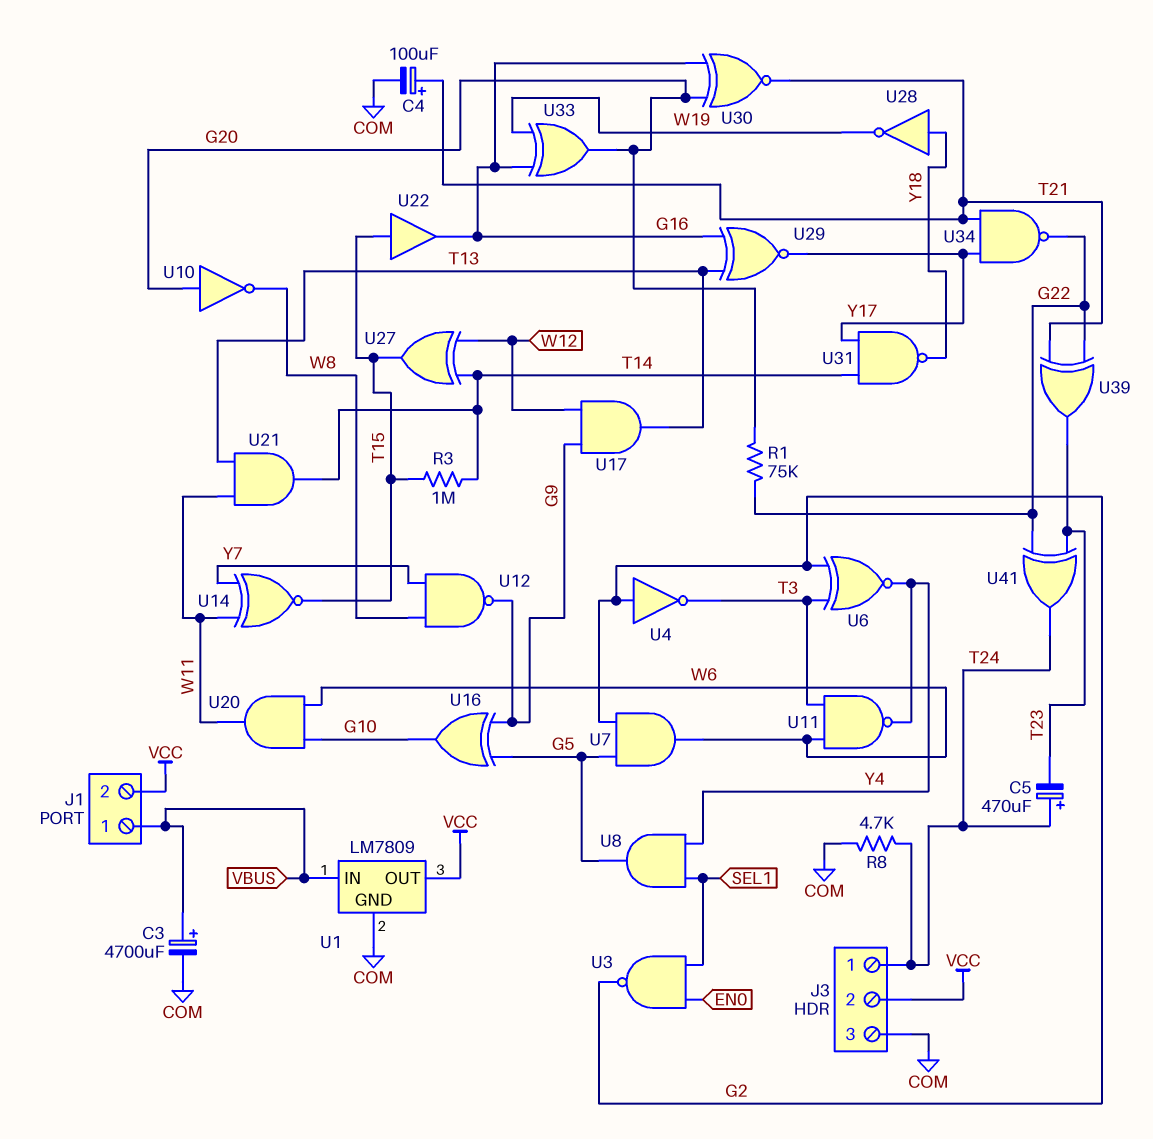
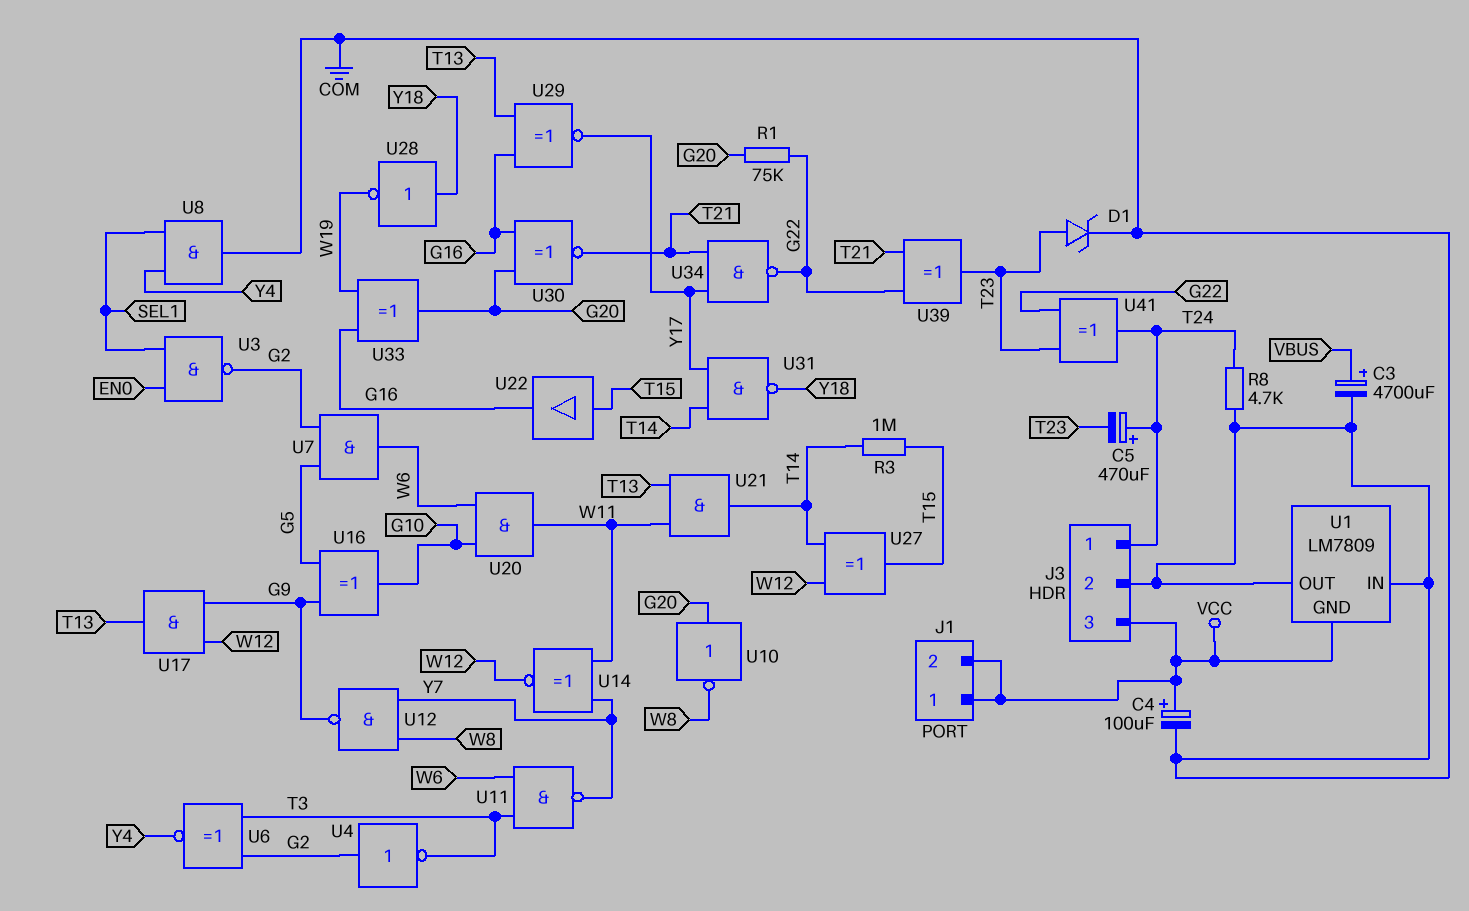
C4: 100uF (plus T21, minus COM) -> 100uF (plus VCC, minus COM)
D1: none -> zener (A T23, K COM)
J1 pin 1: VBUS -> VCC
J3 pin 2: VCC -> COM
J3 pin 3: COM -> VCC
U1 pin GND: COM -> VCC
U1 pin IN: VBUS -> COM
U1 pin OUT: VCC -> COM
U8: AND (in SEL1, in Y4, out G5) -> AND (in SEL1, in Y4, out COM)
U11: NAND (in T3, in W6, out Y4) -> NAND (in T3, in W6, out Y7)
U14: XNOR (in W11, in Y7, out T15) -> XNOR (in W11, in Y7, out W12)

